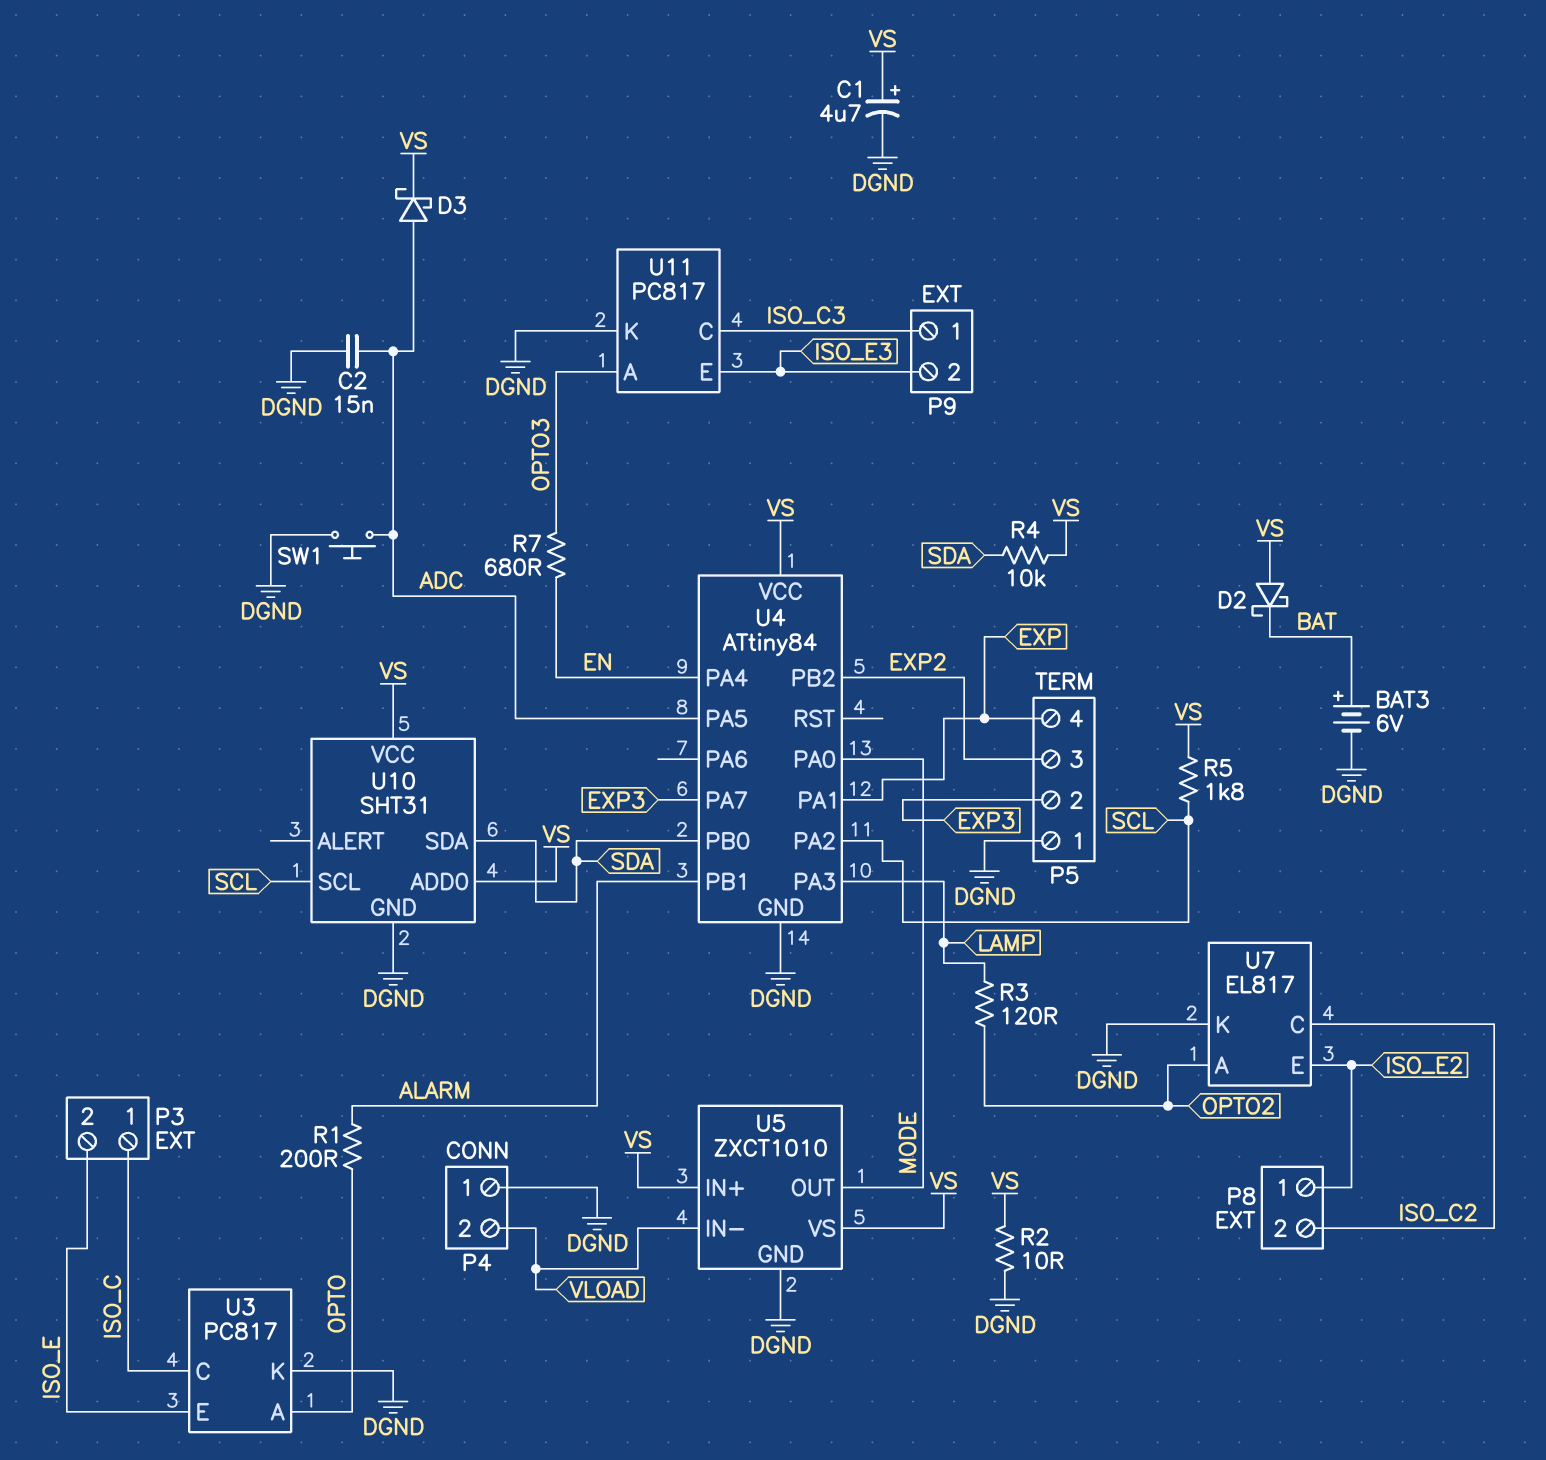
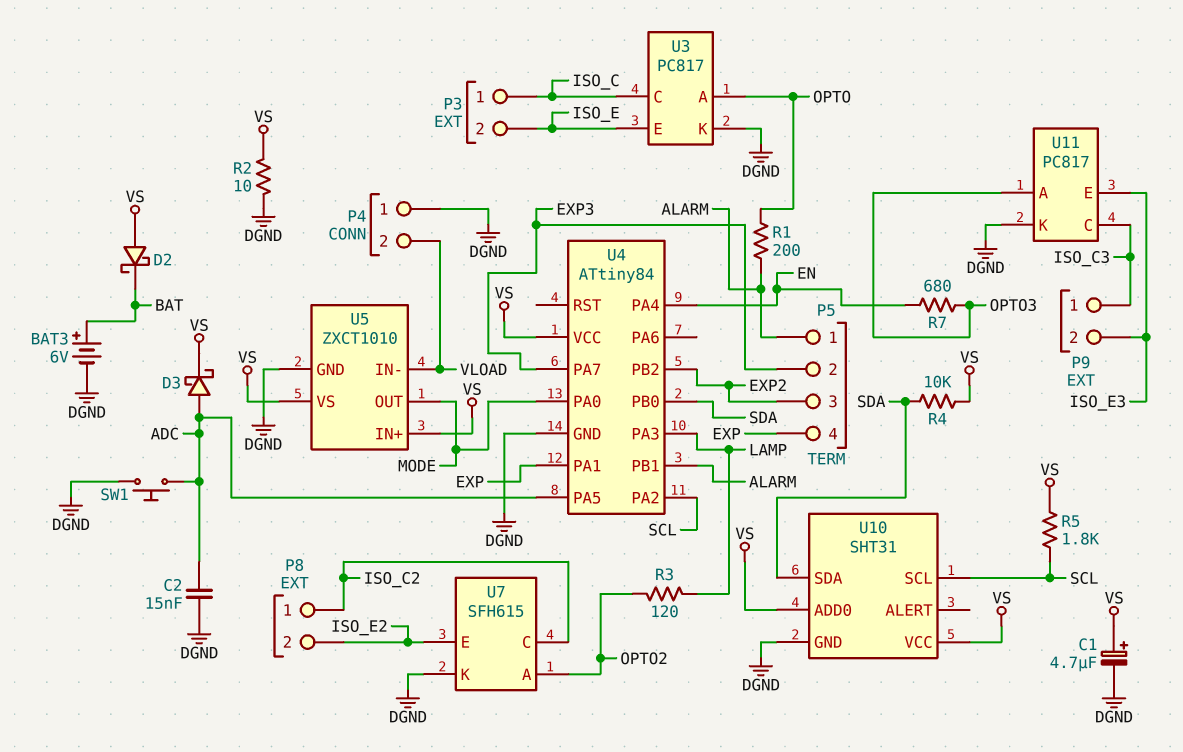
P5 pin 1: DGND -> ALARM
P8 pin 1: ISO_E2 -> ISO_C2
P8 pin 2: ISO_C2 -> ISO_E2
U7: EL817 -> SFH615

